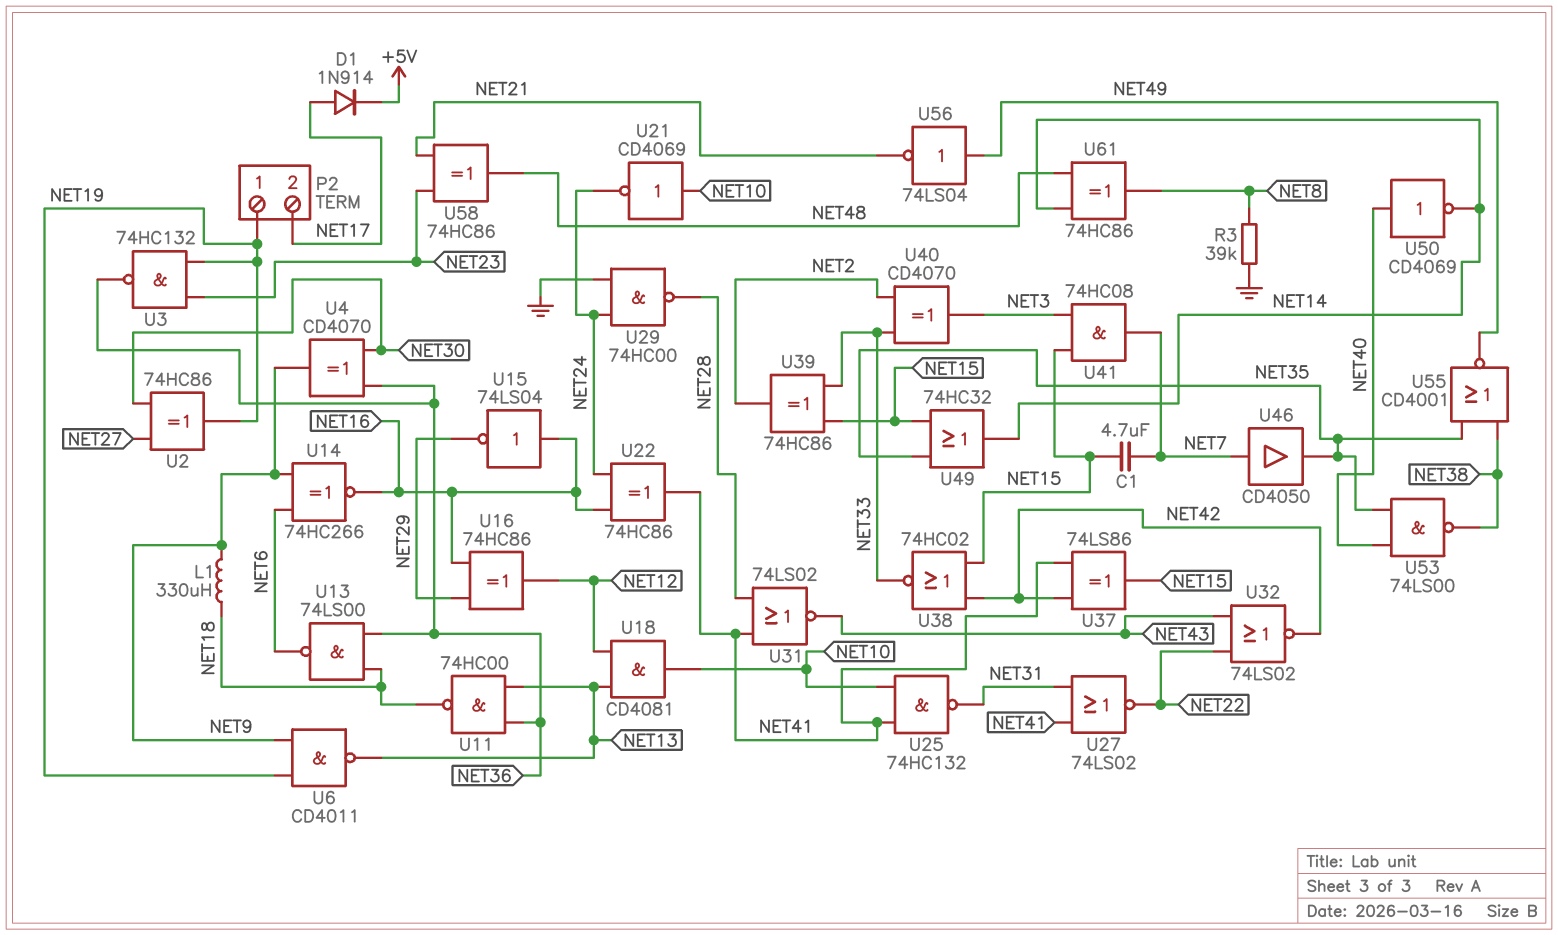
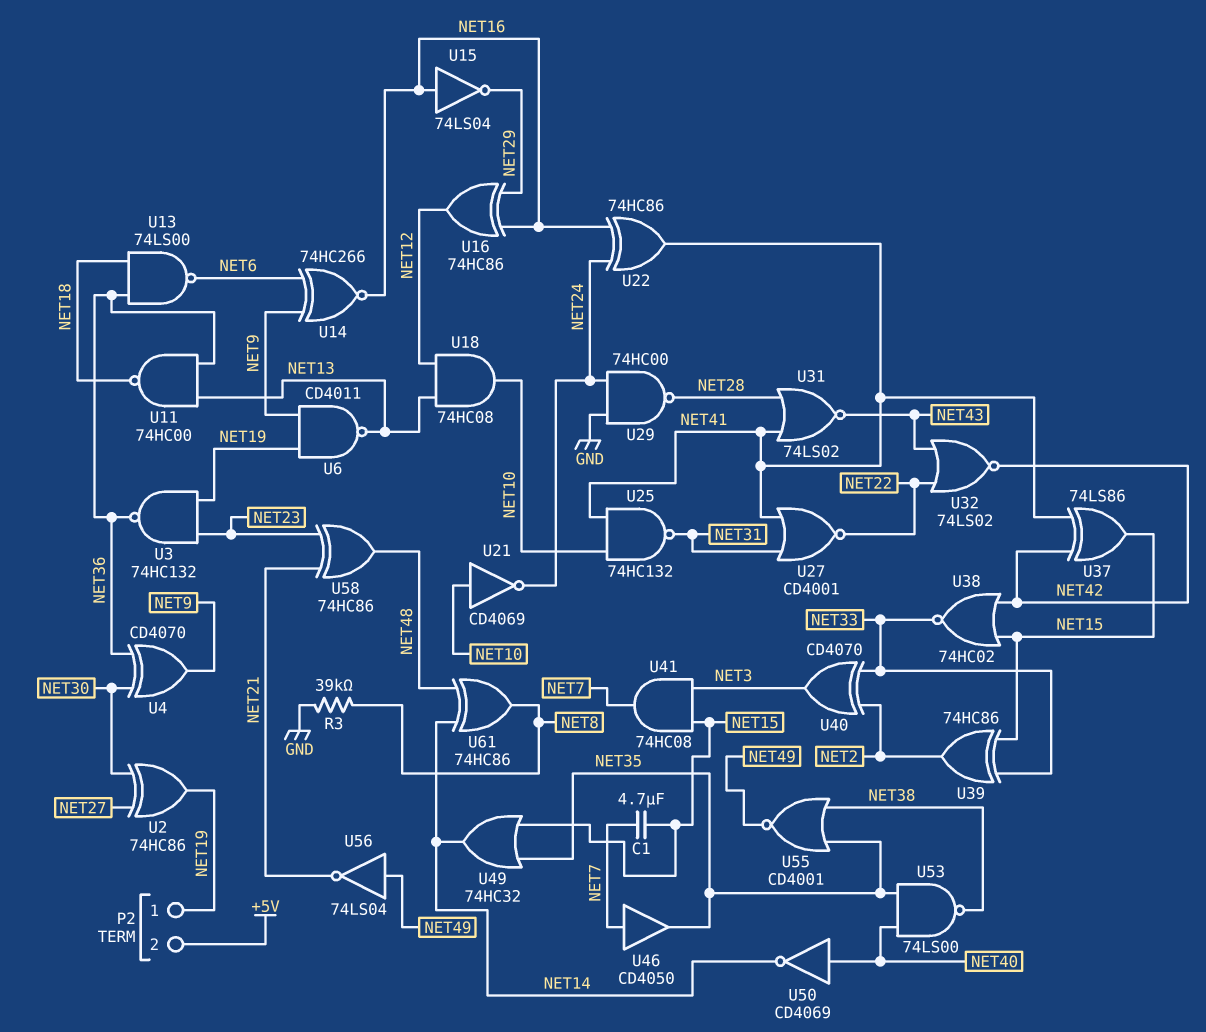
D1: diode 1N914 (A NET17, K +5V) -> none
L1: 330uH (NET9, NET18) -> none
P2 pin 2: NET17 -> +5V
U18: AND CD4081 (in NET12, in NET13, out NET10) -> AND 74HC08 (in NET12, in NET13, out NET10)
U27: NOR 74LS02 (in NET31, in NET41, out NET22) -> NOR CD4001 (in NET31, in NET41, out NET22)

